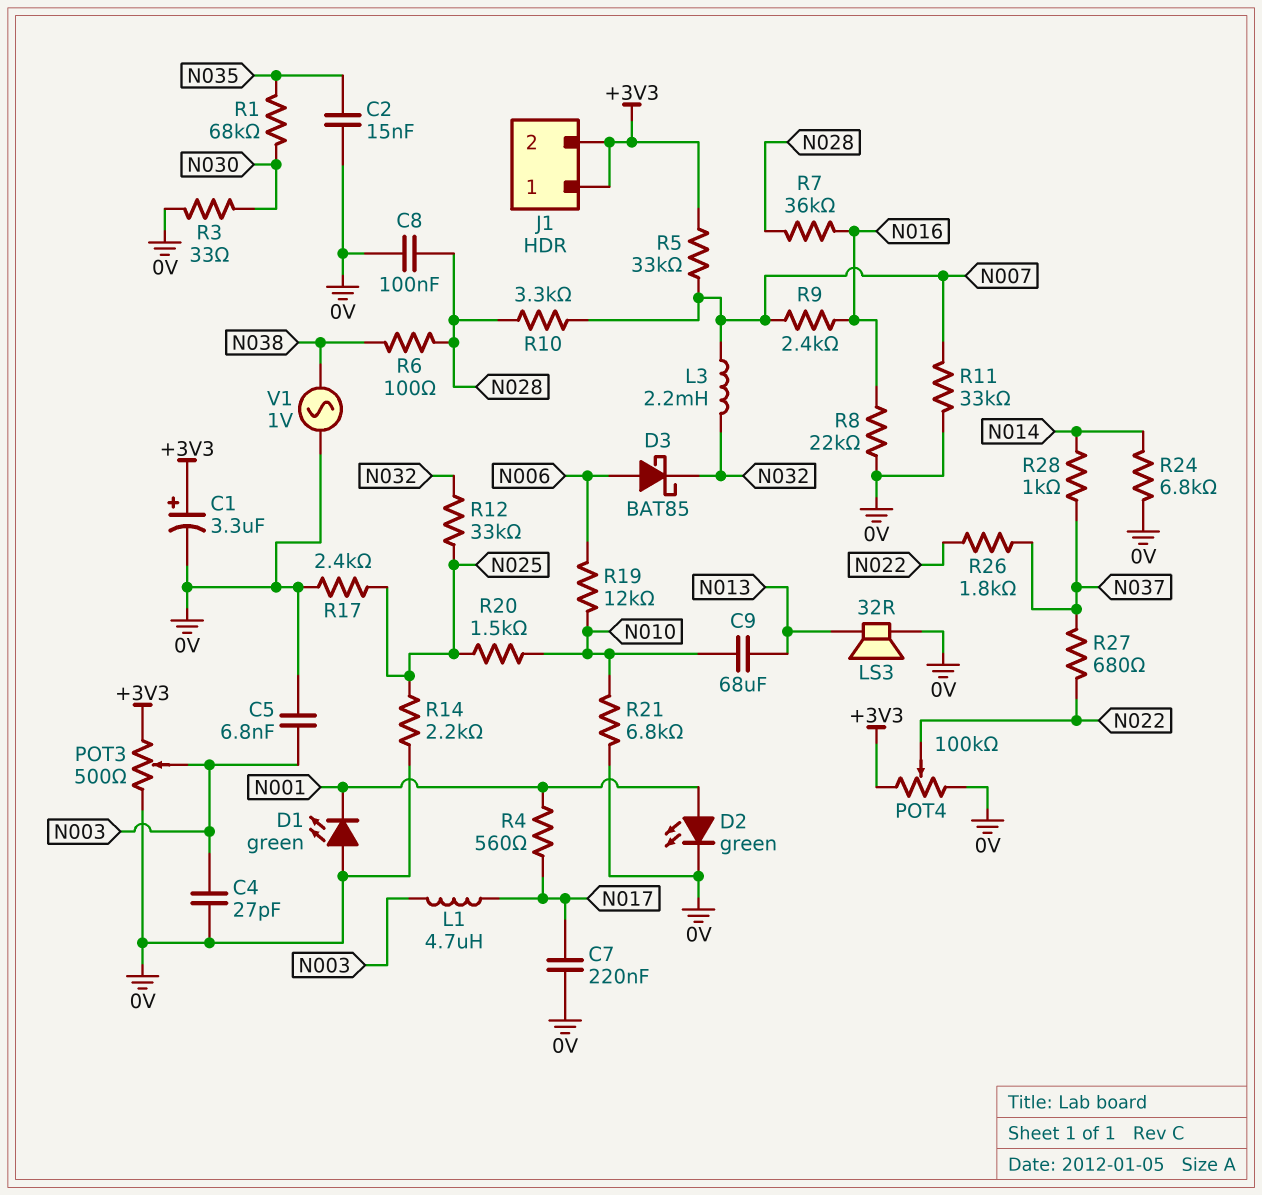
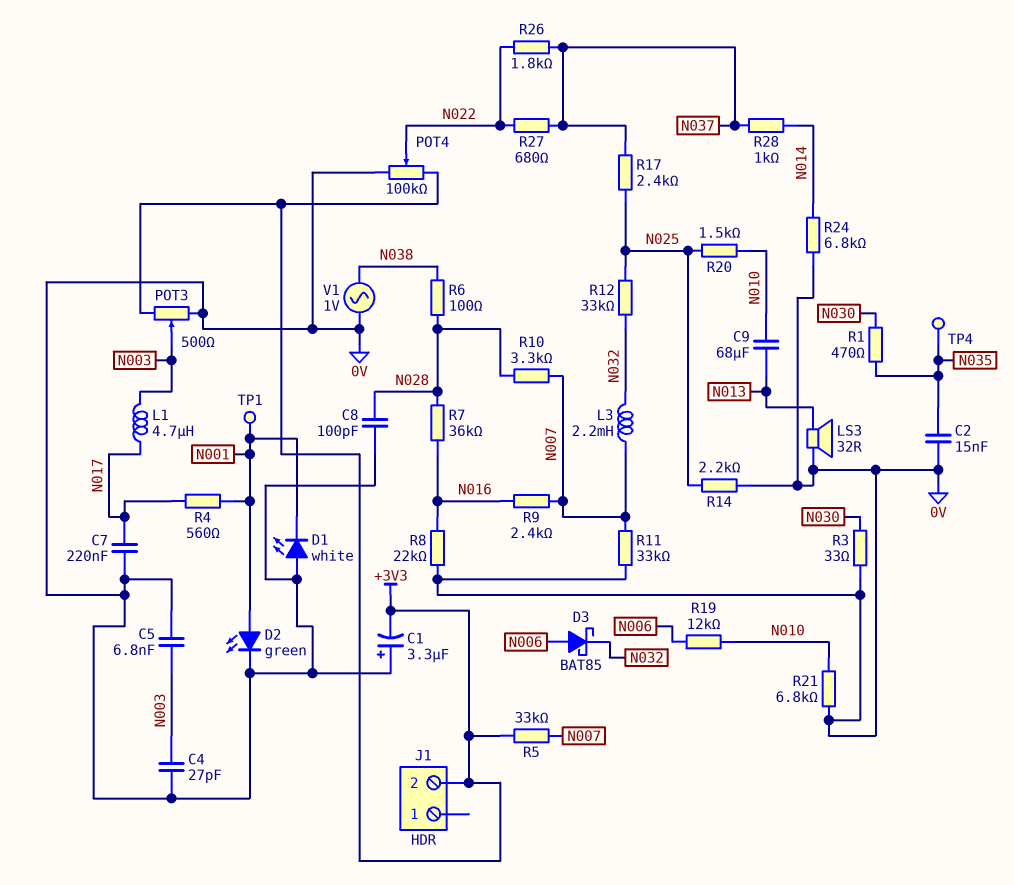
C1: 3.3uF (plus +3V3, minus 0V) -> 3.3uF (plus 0V, minus +3V3)
C8: 100nF (0V, N028) -> 100pF (0V, N028)
D1: LED green (A 0V, K N001) -> LED white (A 0V, K N001)
J1 pin 1: +3V3 -> none
R1: 68k (N030, N035) -> 470 (N030, N035)
R17: 2.4k (0V, N025) -> 2.4k (N025, N037)
TP1: none -> test point (N001)
TP4: none -> test point (N035)

